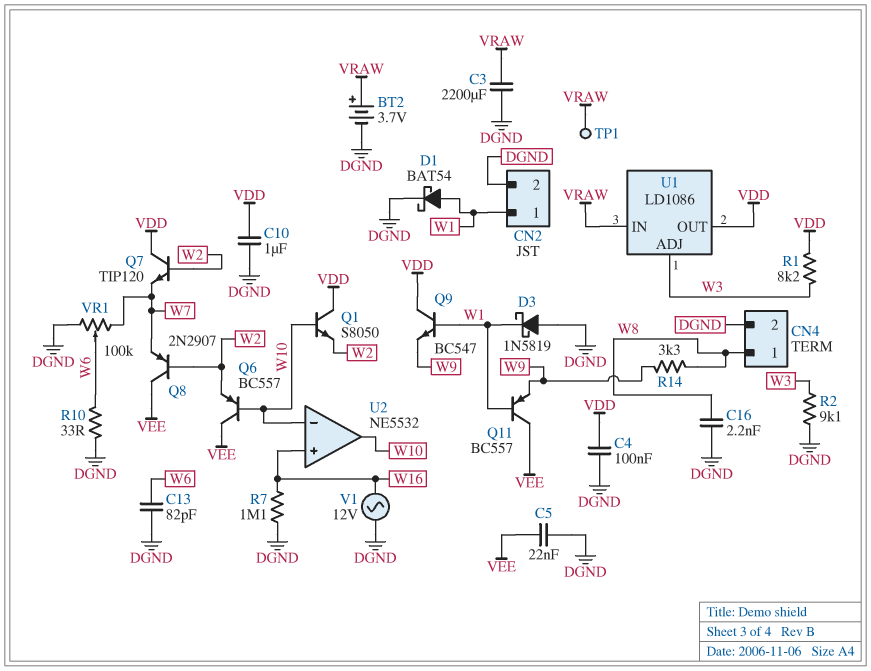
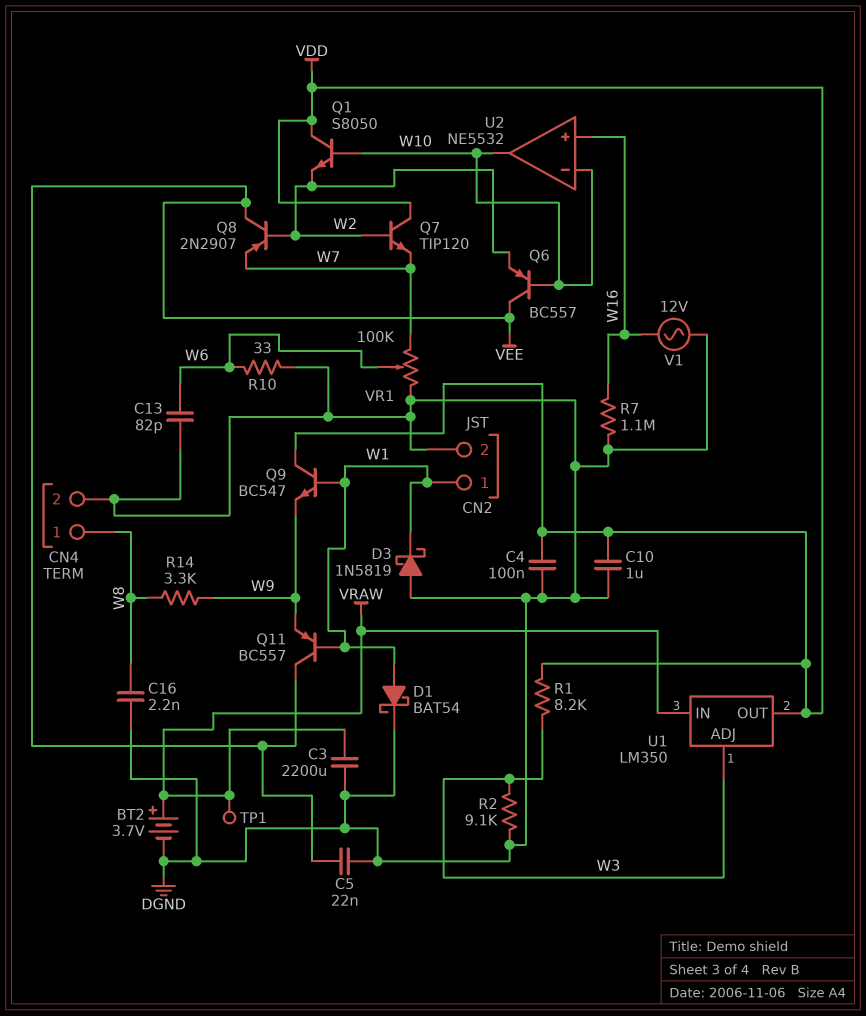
U1: LD1086 -> LM350

